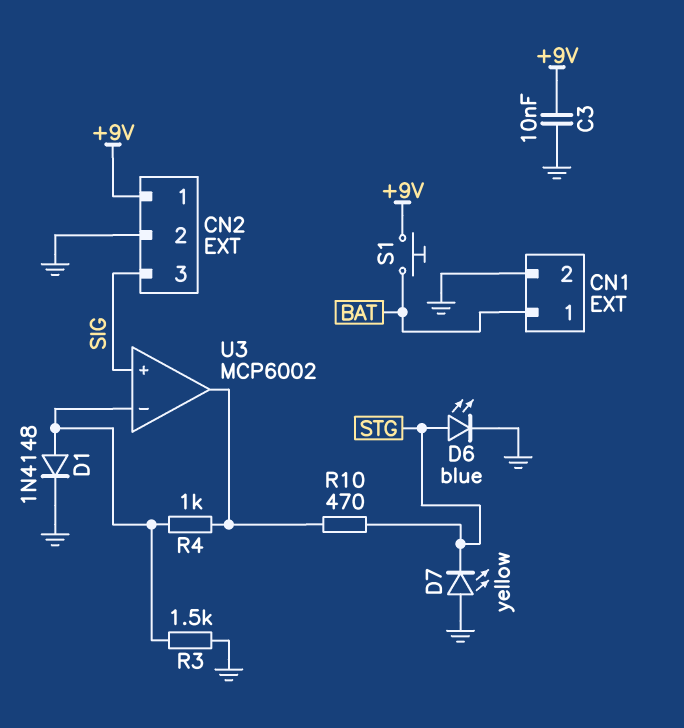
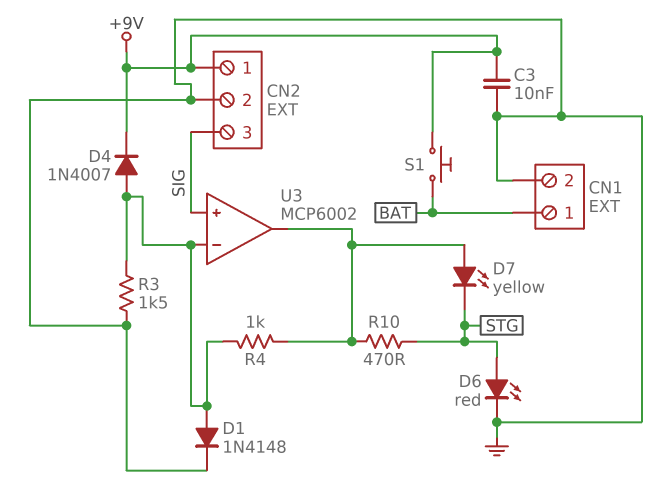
D4: none -> diode 1N4007 (A U3/in-, K +9V)
D6: LED blue (A STG, K GND) -> LED red (A STG, K GND)
D7: LED yellow (A GND, K STG) -> LED yellow (A U3/out, K STG)

